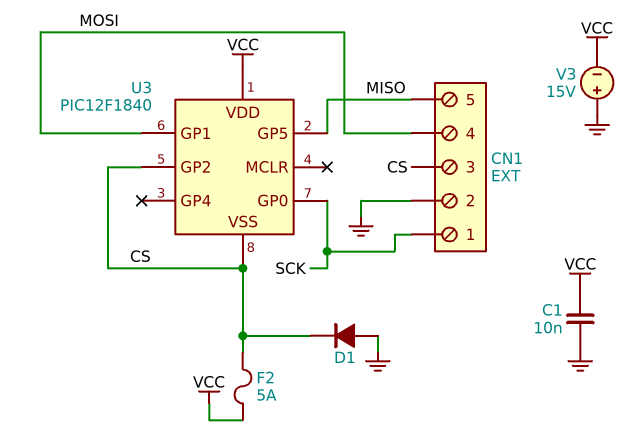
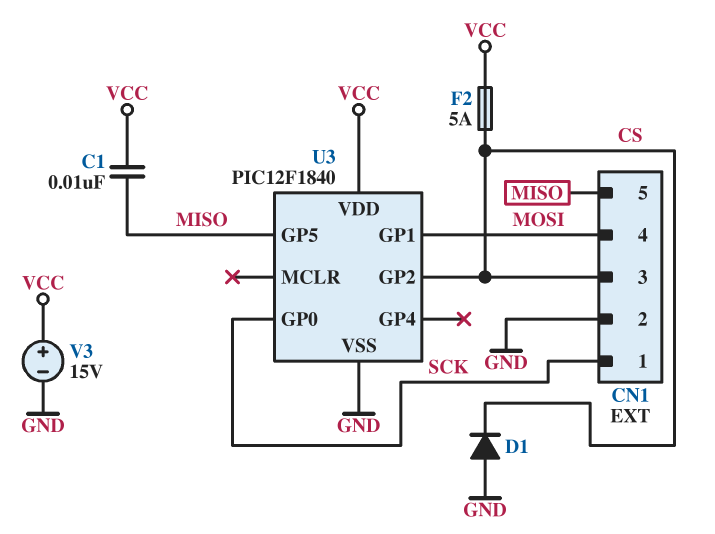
C1: 10nF (GND, VCC) -> 10nF (MISO, VCC)
U3 pin VSS: CS -> GND
V3: 15V (plus GND, minus VCC) -> 15V (plus VCC, minus GND)

